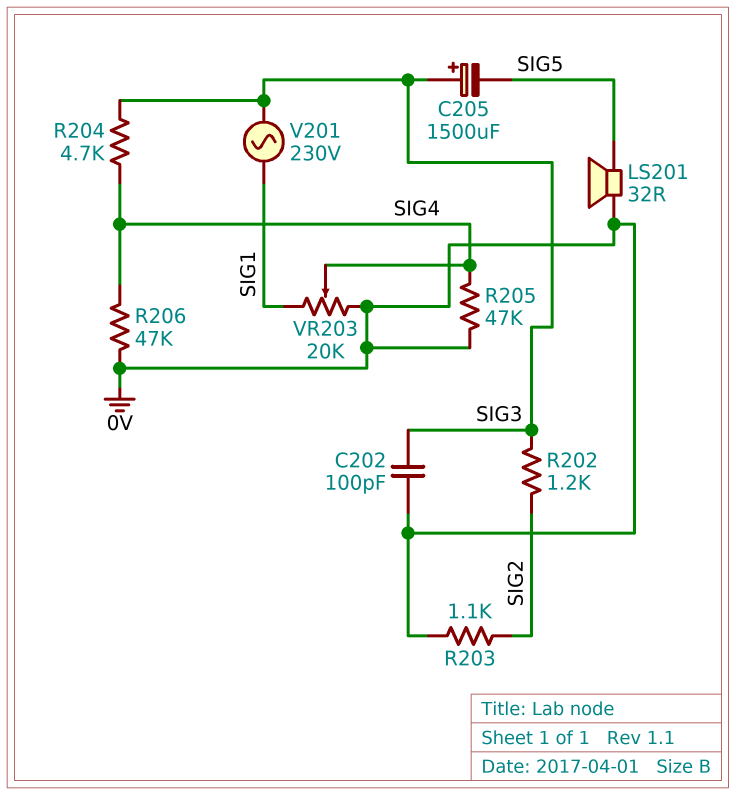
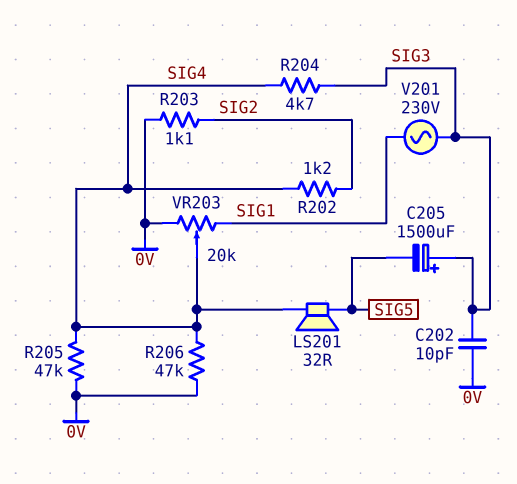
C202: 100pF (0V, SIG3) -> 10pF (0V, SIG3)
LS201: speaker 32R (0V, SIG5) -> speaker 32R (SIG4, SIG5)
R202: 1.2k (SIG2, SIG3) -> 1.2k (SIG2, SIG4)

